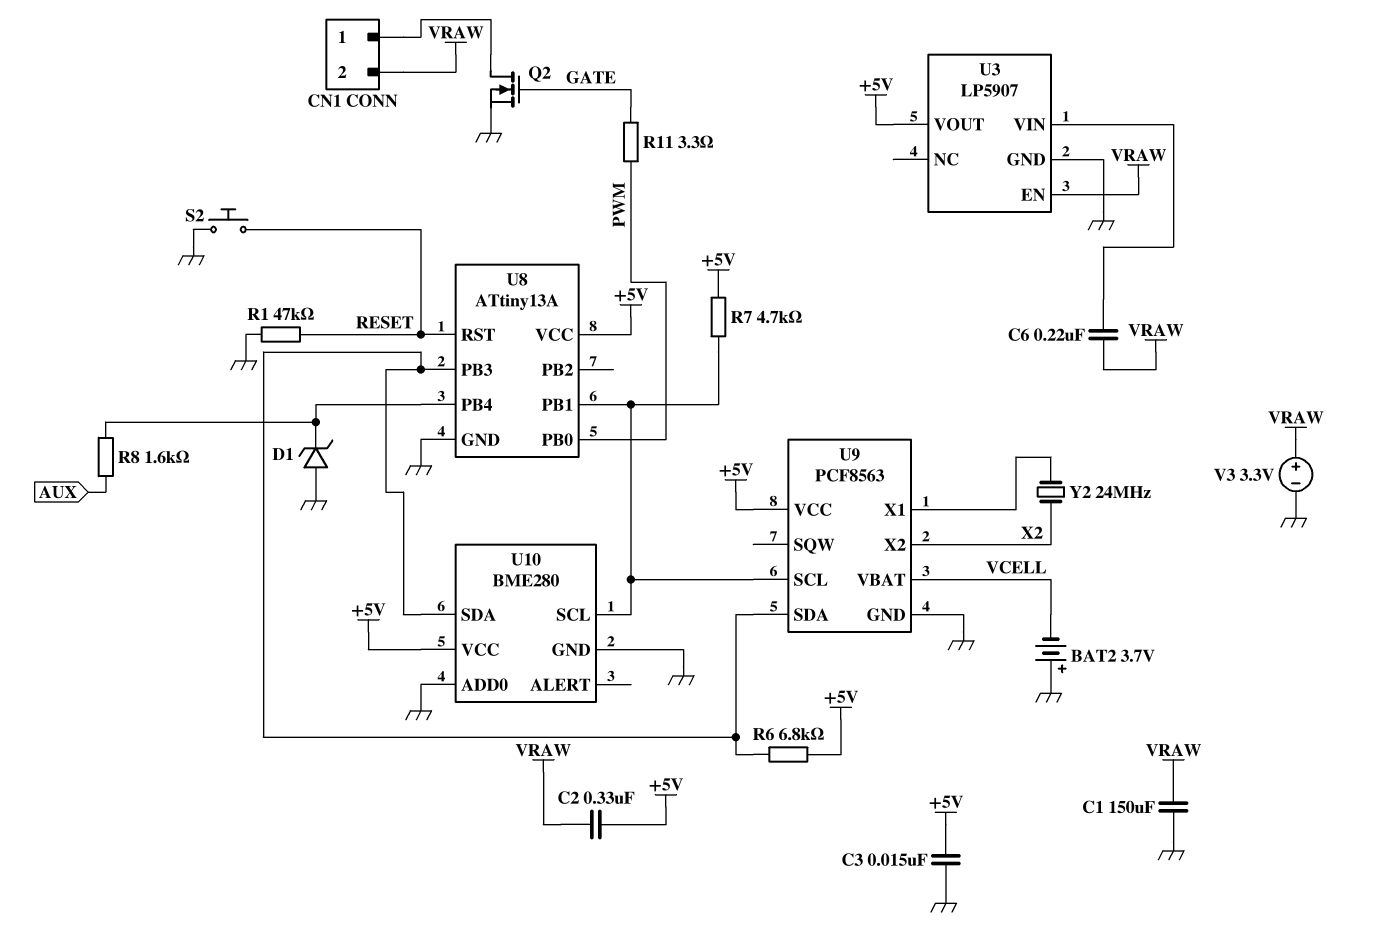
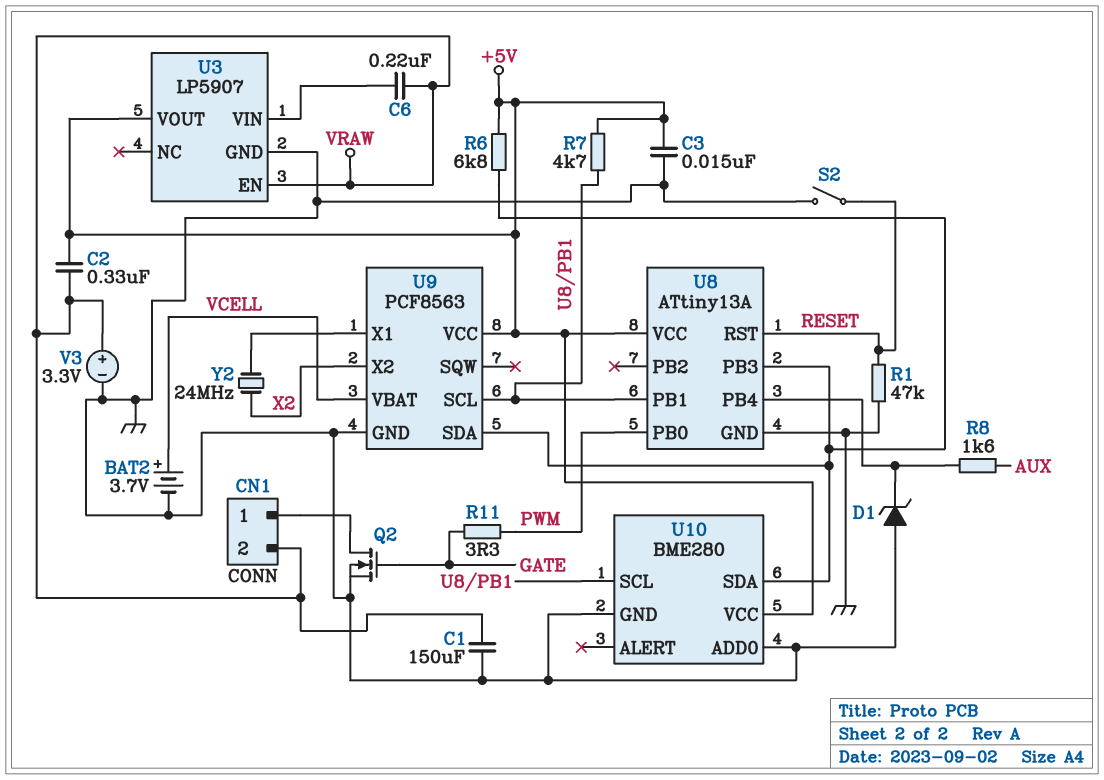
BAT2: 3.7V (plus GND, minus VCELL) -> 3.7V (plus VCELL, minus GND)
S2: button (GND, RESET) -> switch (GND, RESET)

